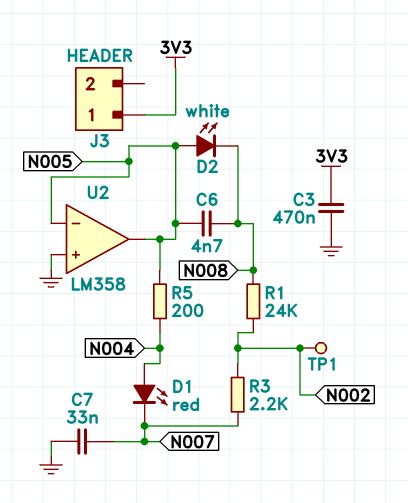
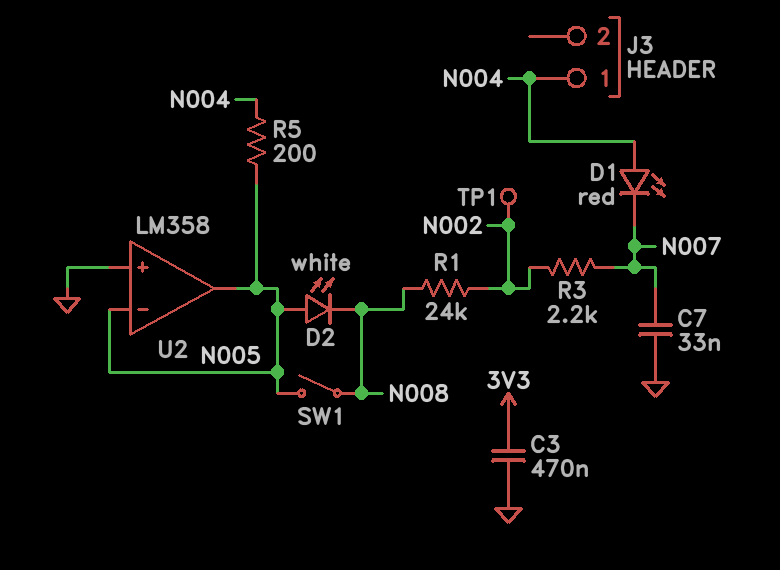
C6: 4.7nF (N005, N008) -> none
J3 pin 1: 3V3 -> N004
SW1: none -> switch (N005, N008)

